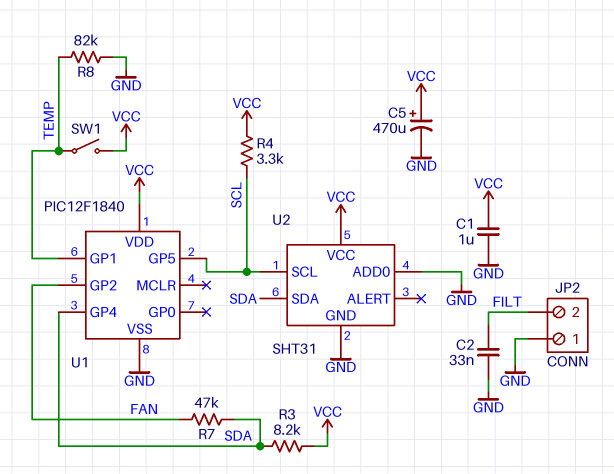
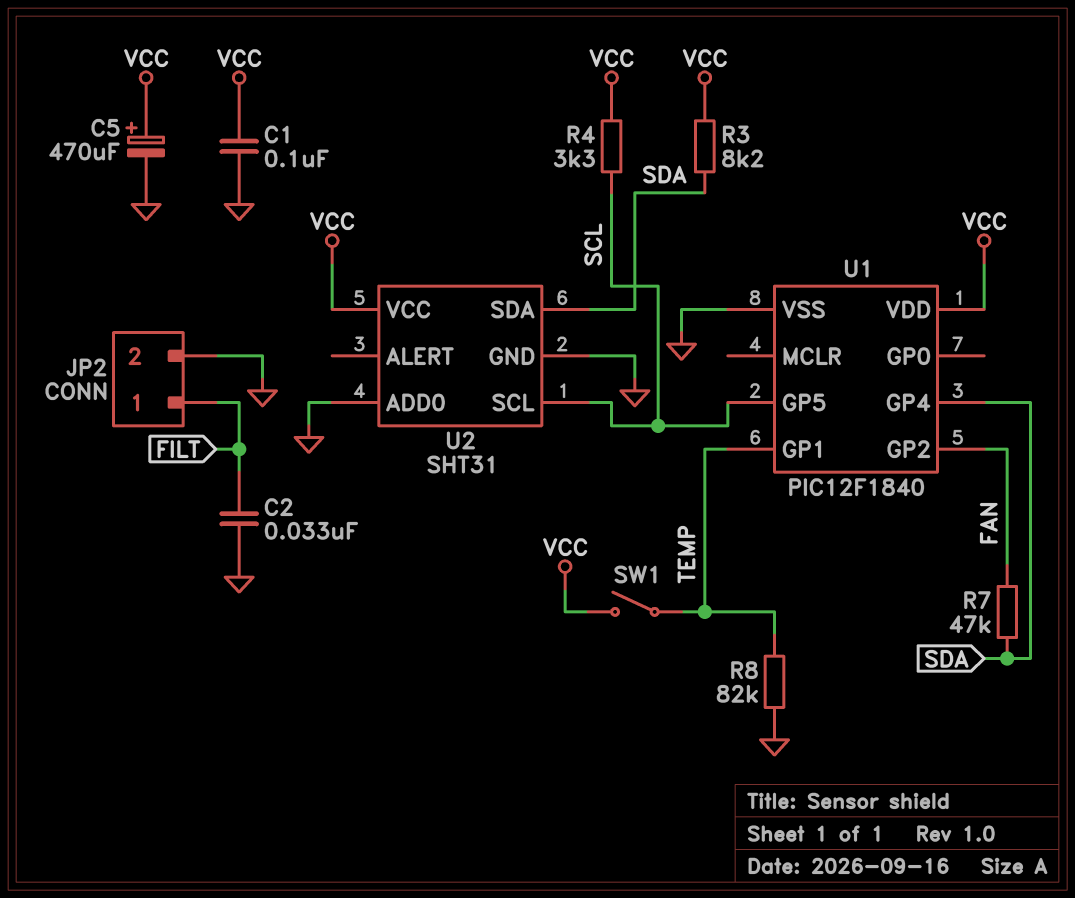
C1: 1uF (GND, VCC) -> 100nF (GND, VCC)
JP2 pin 1: GND -> FILT
JP2 pin 2: FILT -> GND

